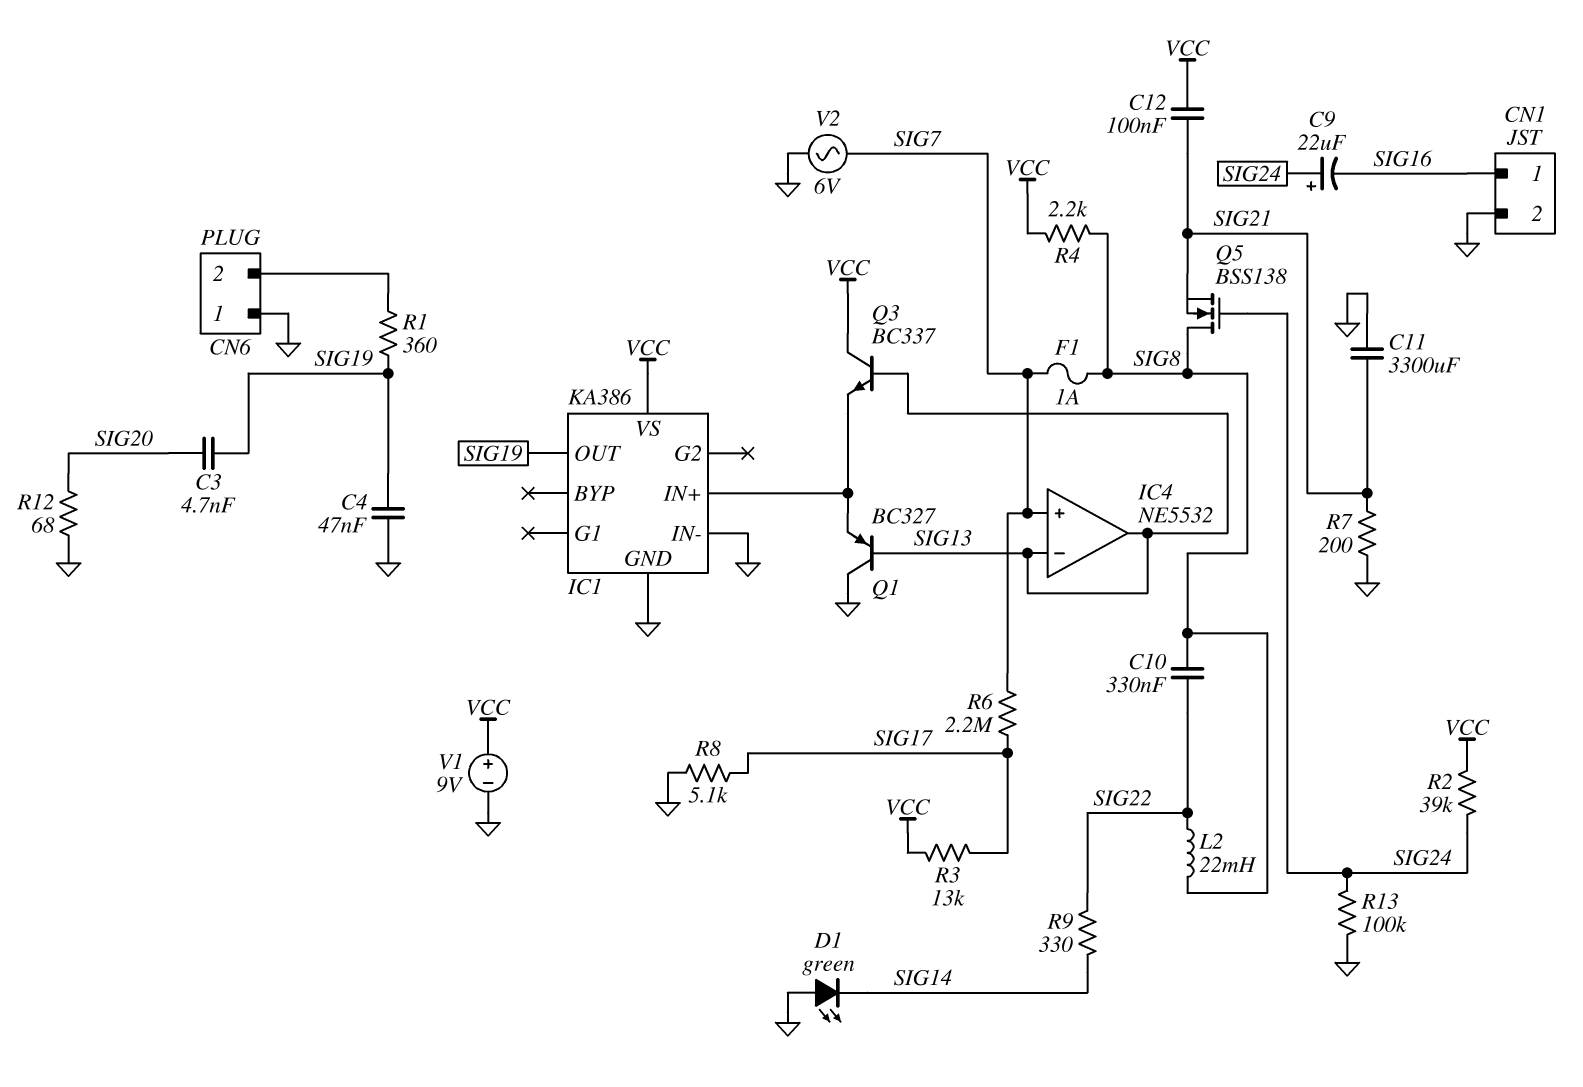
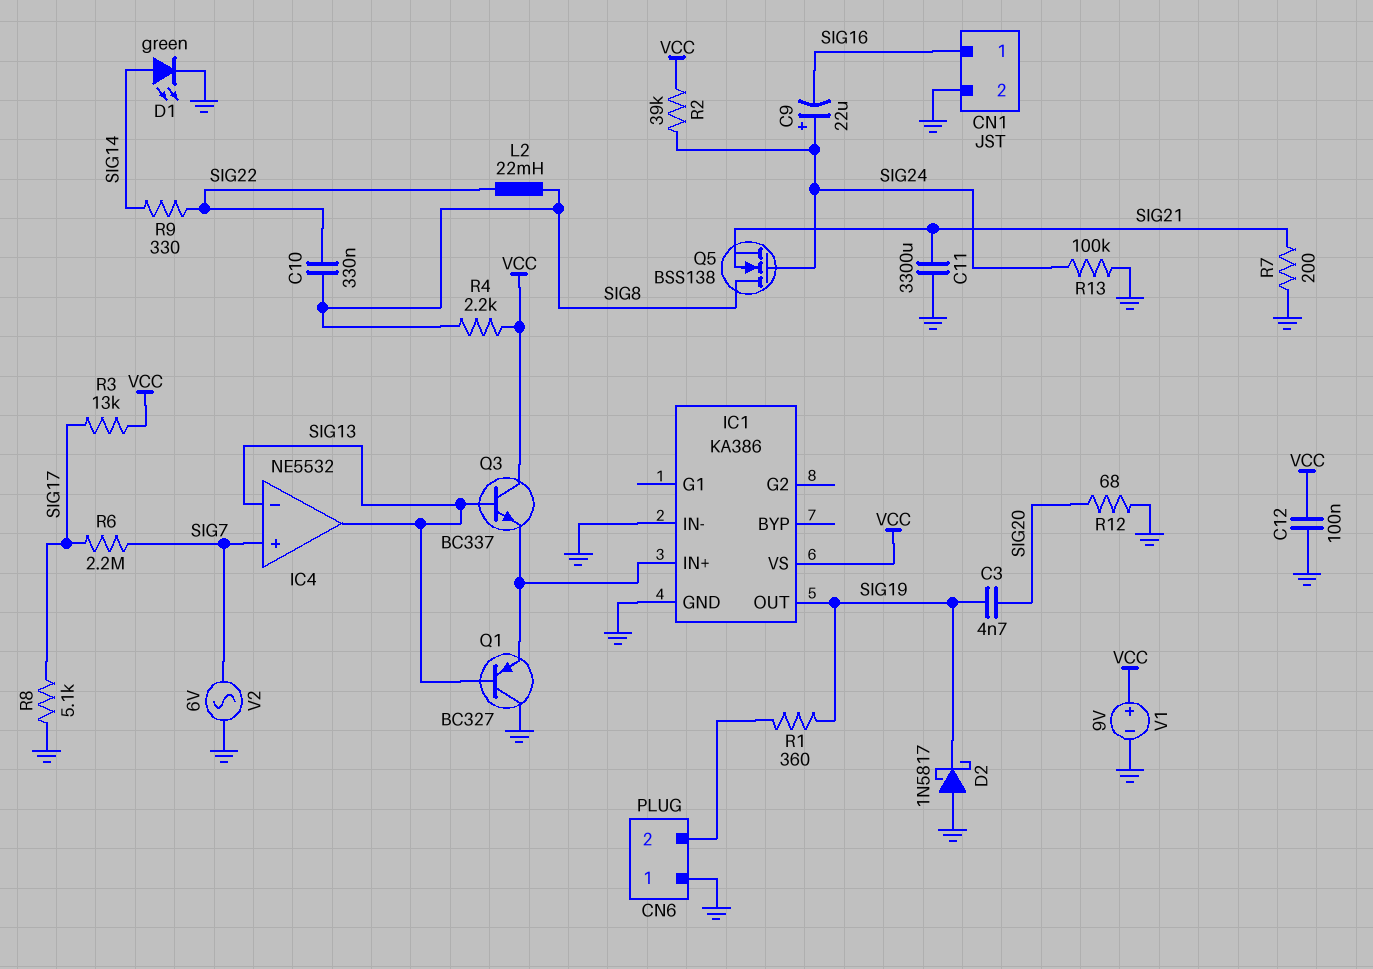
C4: 47nF (GND, SIG19) -> none
C12: 100nF (SIG21, VCC) -> 100nF (GND, VCC)
D1: LED green (A GND, K SIG14) -> LED green (A SIG14, K GND)
D2: none -> schottky 1N5817 (A GND, K SIG19)
F1: 1A (SIG7, SIG8) -> none

